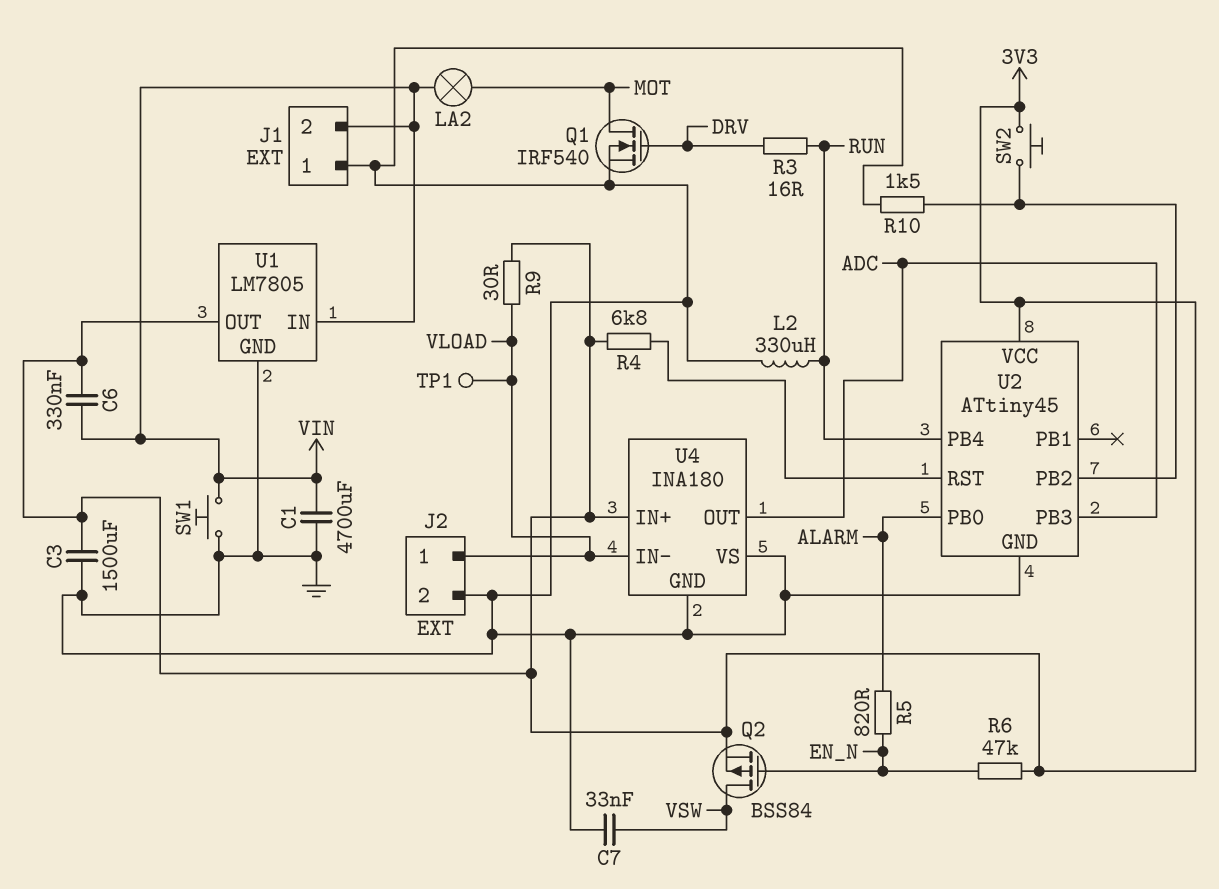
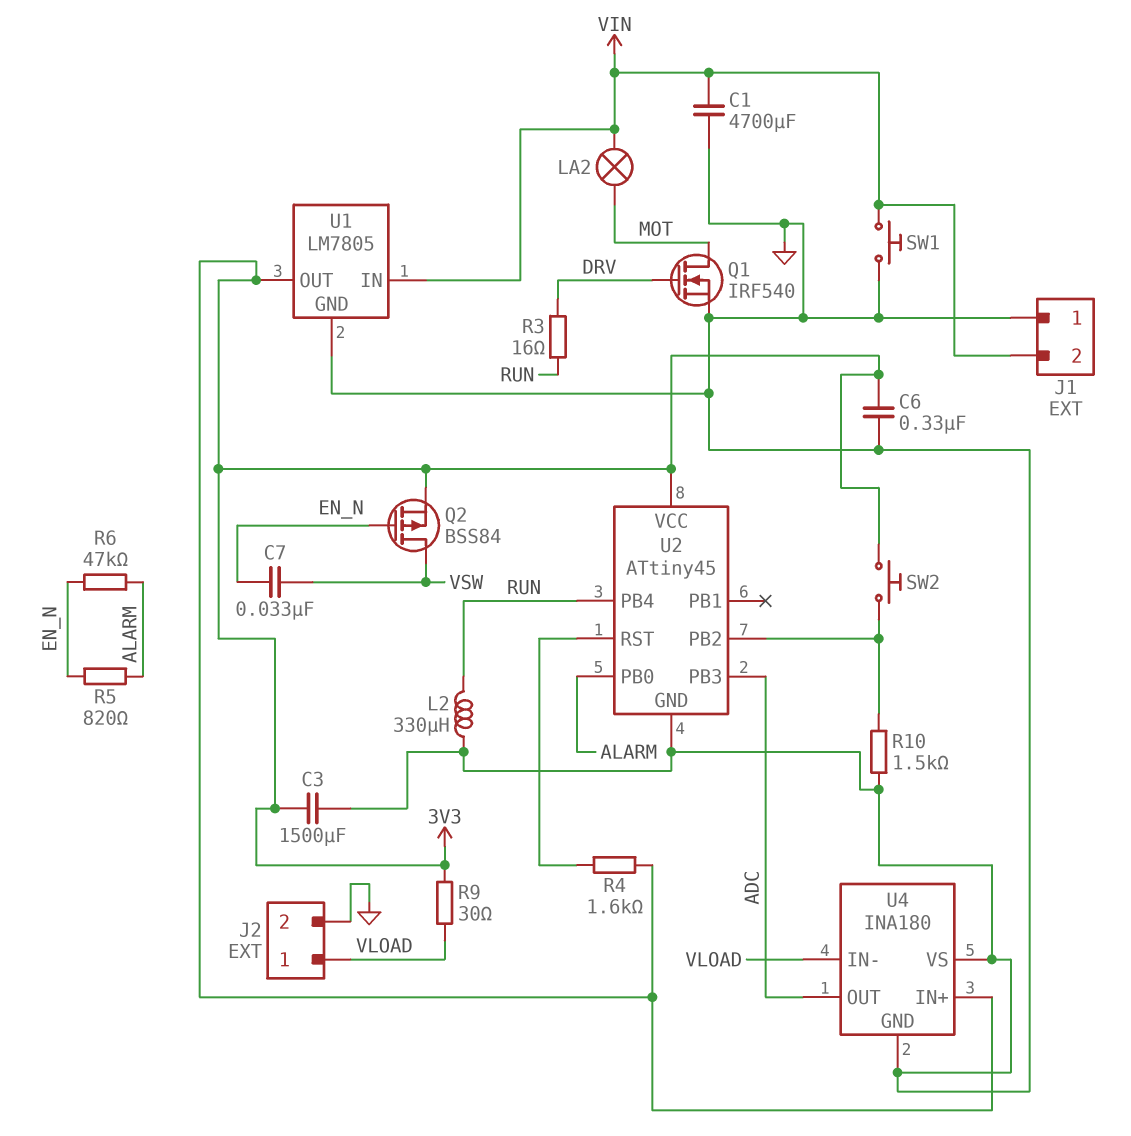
C6: 330nF (3V3, VIN) -> 330nF (3V3, GND)
C7: 33nF (GND, VSW) -> 33nF (EN_N, VSW)
R4: 6.8k (3V3, U2/RST) -> 1.6k (3V3, U2/RST)
R6: 47k (3V3, EN_N) -> 47k (ALARM, EN_N)
TP1: test point (VLOAD) -> none

